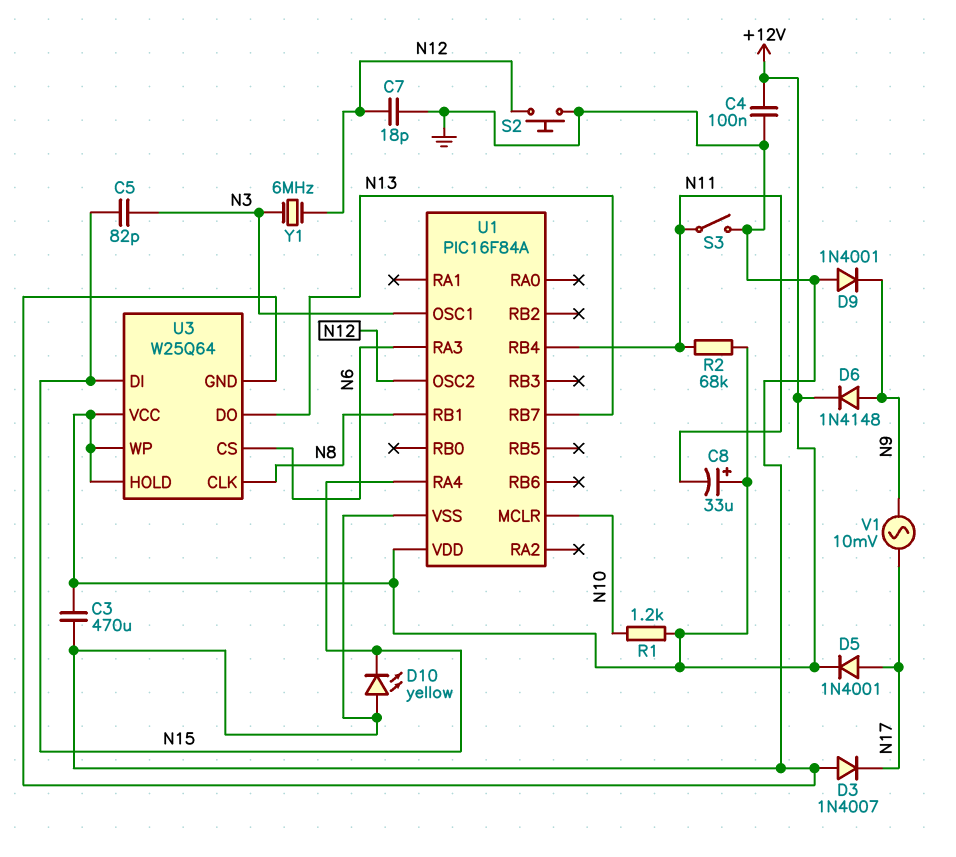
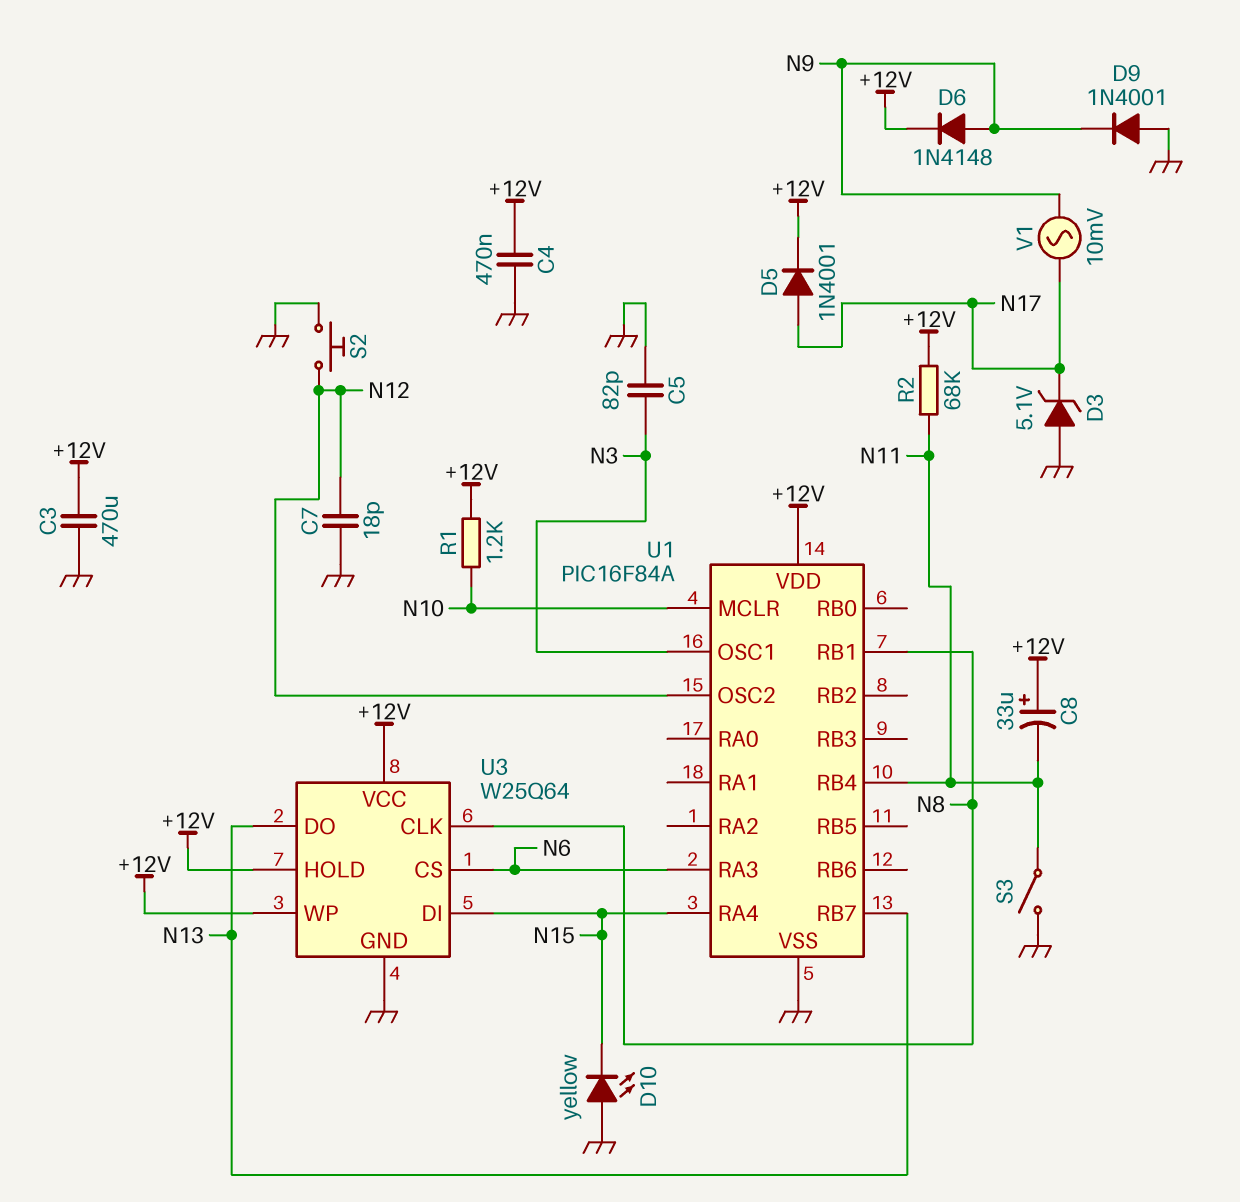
C4: 100nF (+12V, GND) -> 470nF (+12V, GND)
C5: 82pF (N3, N15) -> 82pF (GND, N3)
D3: diode 1N4007 (A GND, K N17) -> zener 5.1V (A GND, K N17)
Y1: 6MHz (N3, N12) -> none

